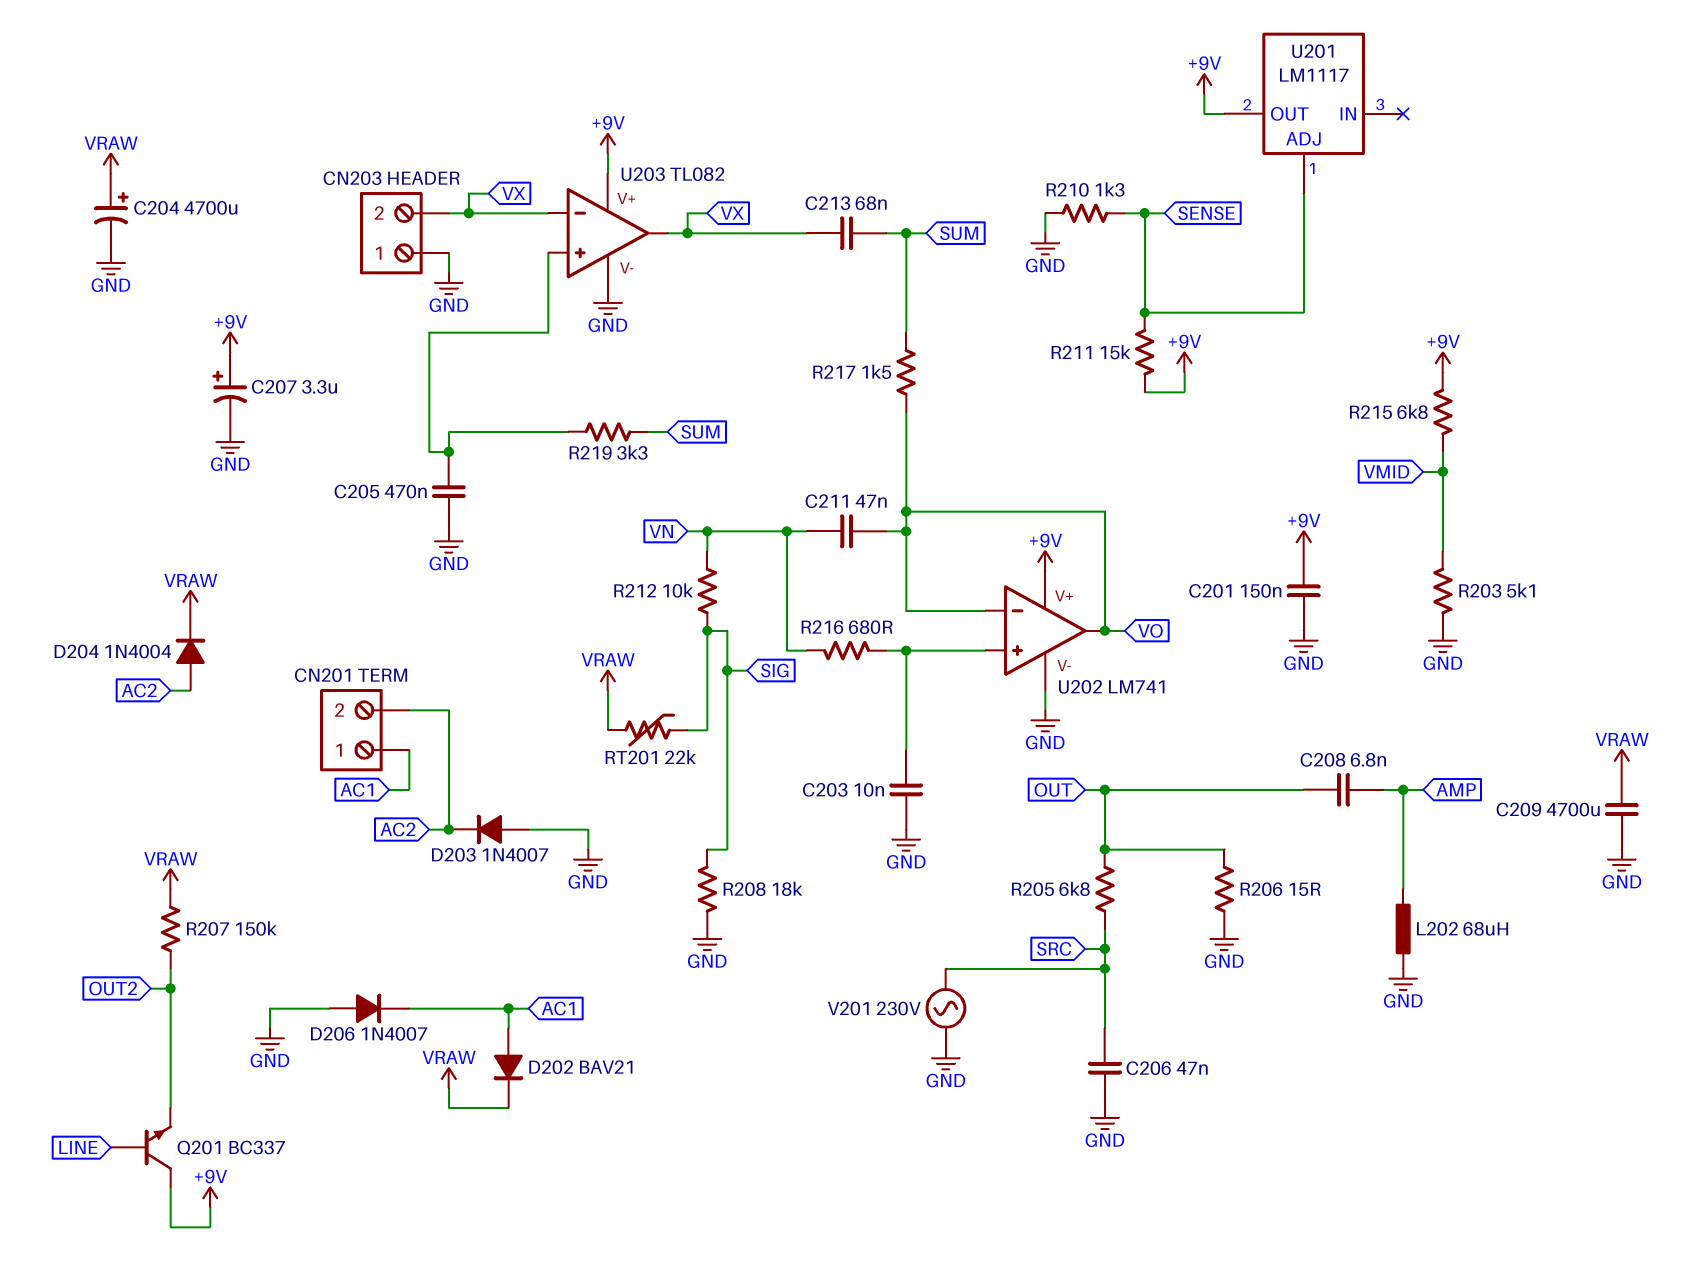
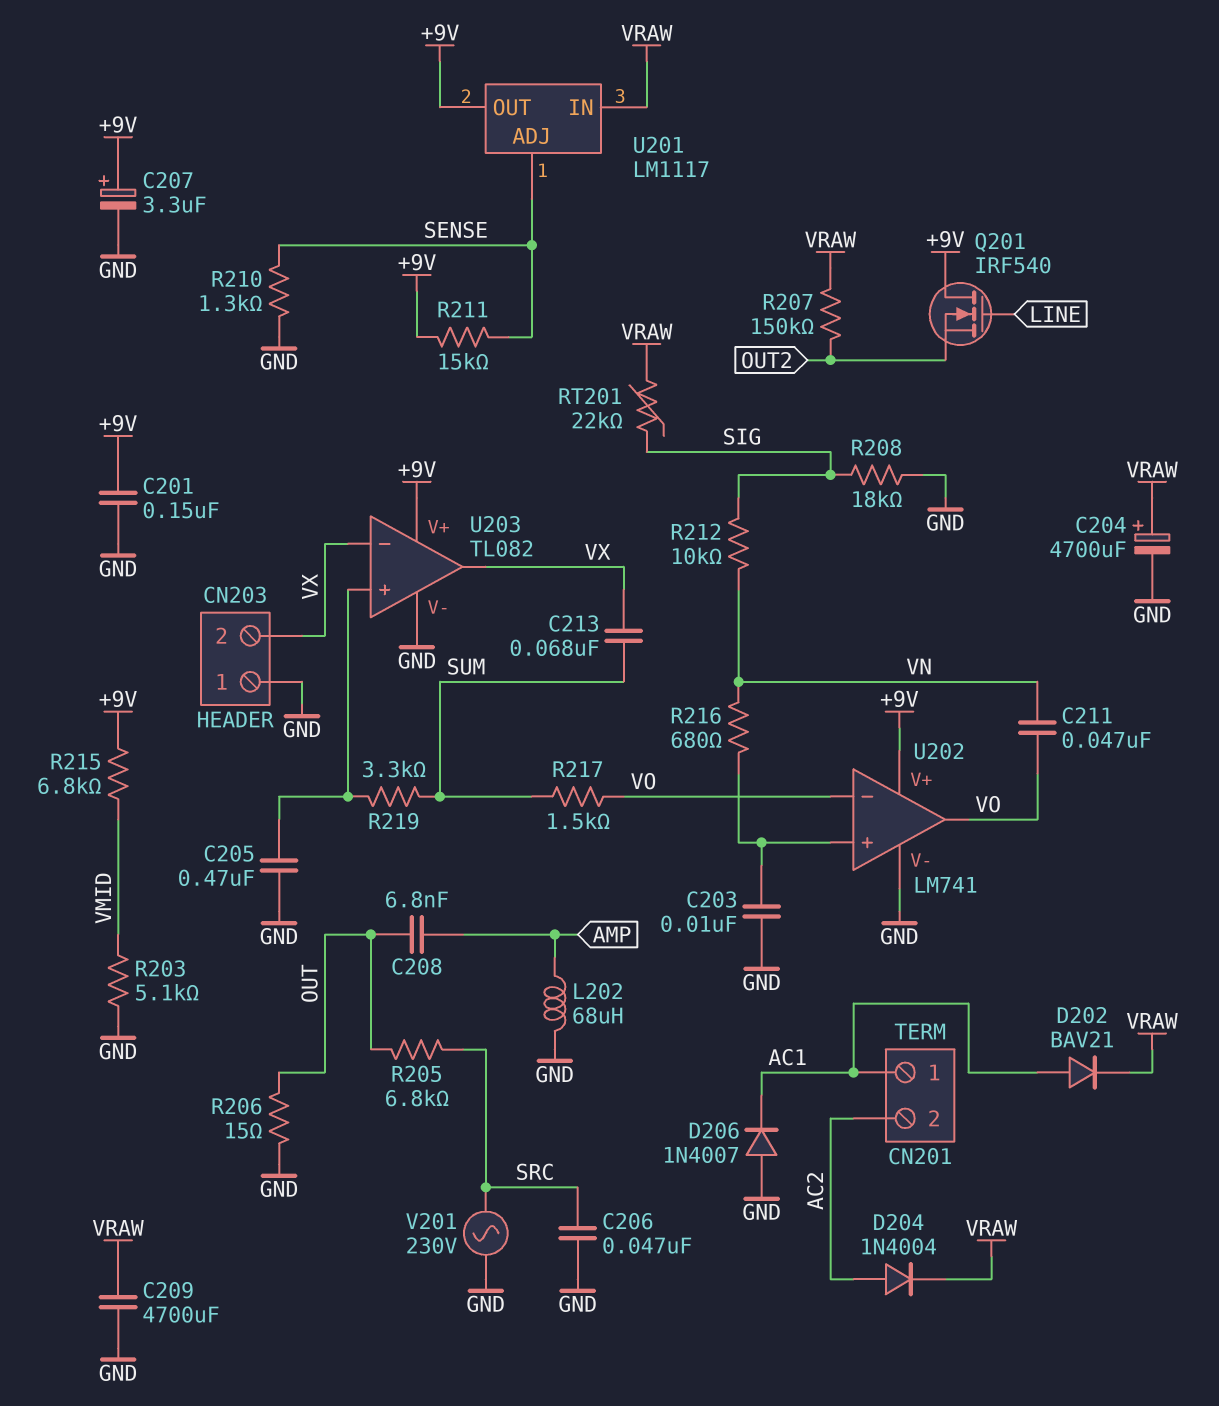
D203: diode 1N4007 (A GND, K AC2) -> none
Q201: NPN BC337 (B LINE, C +9V, E OUT2) -> NMOS IRF540 (G LINE, D +9V, S OUT2)
U201 pin IN: none -> VRAW

